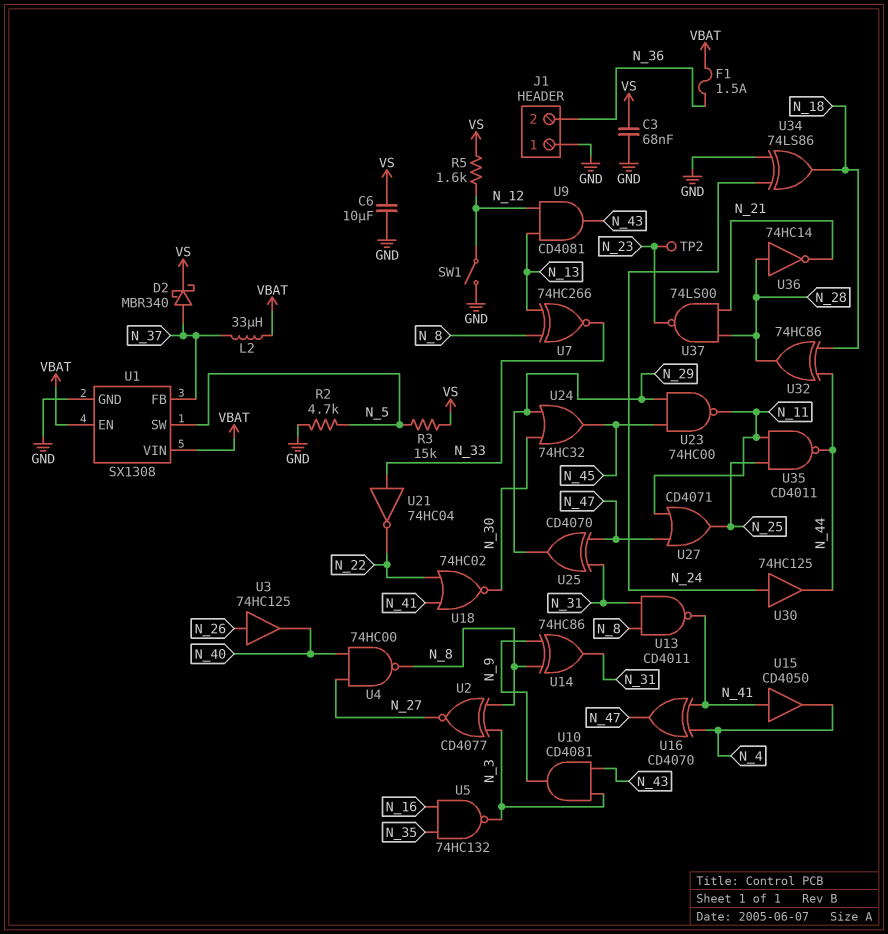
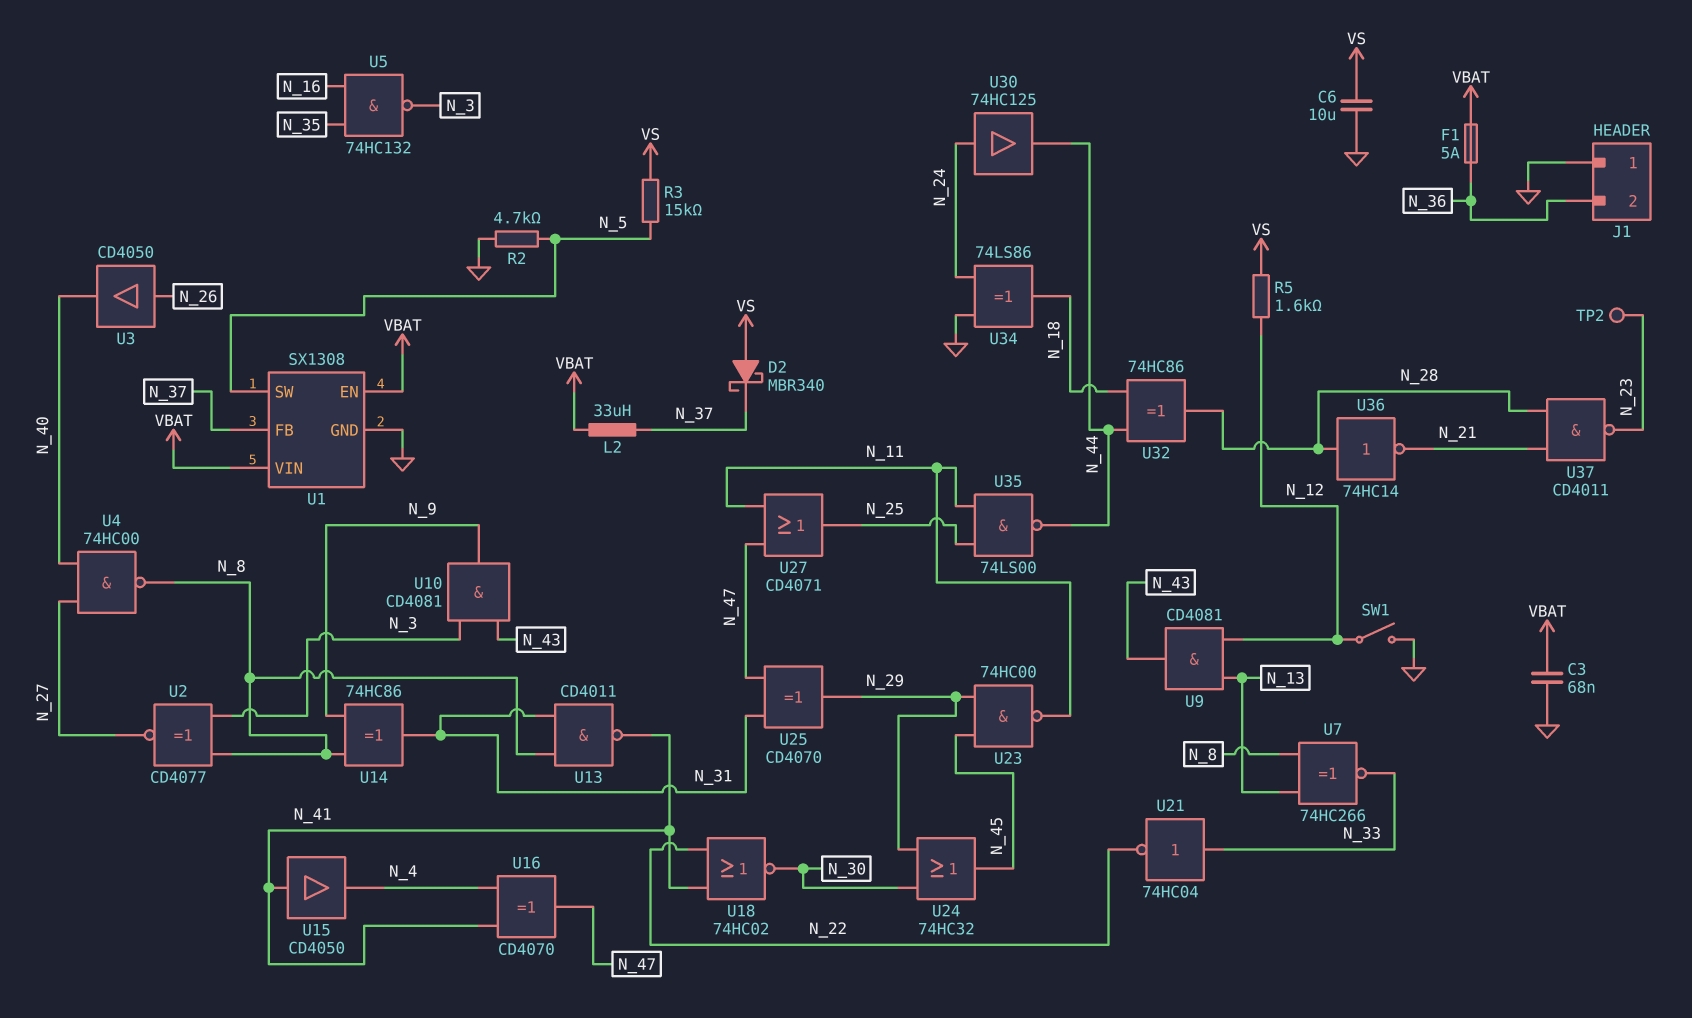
C3: 68nF (GND, VS) -> 68nF (GND, VBAT)
D2: schottky MBR340 (A N_37, K VS) -> schottky MBR340 (A VS, K N_37)
F1: 1.5A (N_36, VBAT) -> 5A (N_36, VBAT)
U3: buffer 74HC125 (in N_26, out N_40) -> buffer CD4050 (in N_26, out N_40)
U35: NAND CD4011 (in N_11, in N_25, out N_44) -> NAND 74LS00 (in N_11, in N_25, out N_44)
U37: NAND 74LS00 (in N_21, in N_28, out N_23) -> NAND CD4011 (in N_21, in N_28, out N_23)

